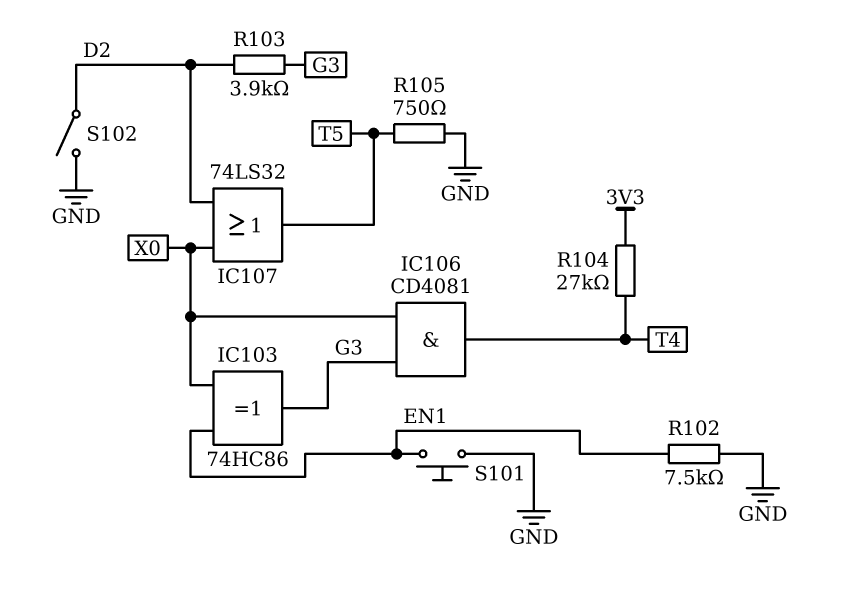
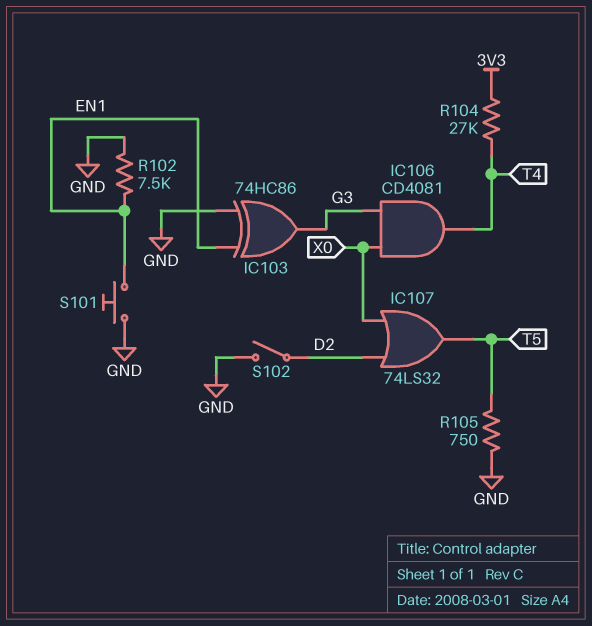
IC103: XOR 74HC86 (in EN1, in X0, out G3) -> XOR 74HC86 (in EN1, in GND, out G3)
R103: 3.9k (D2, G3) -> none

